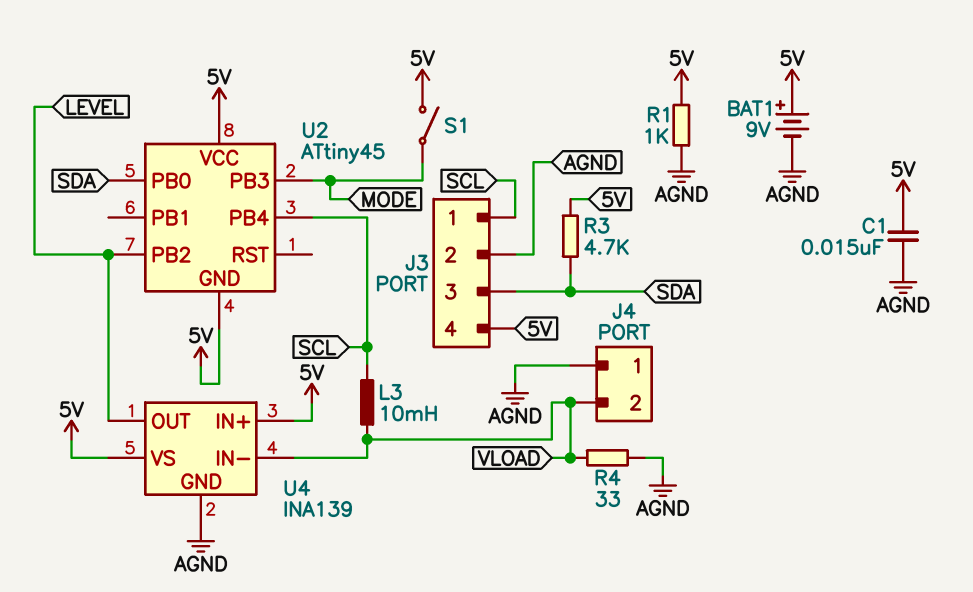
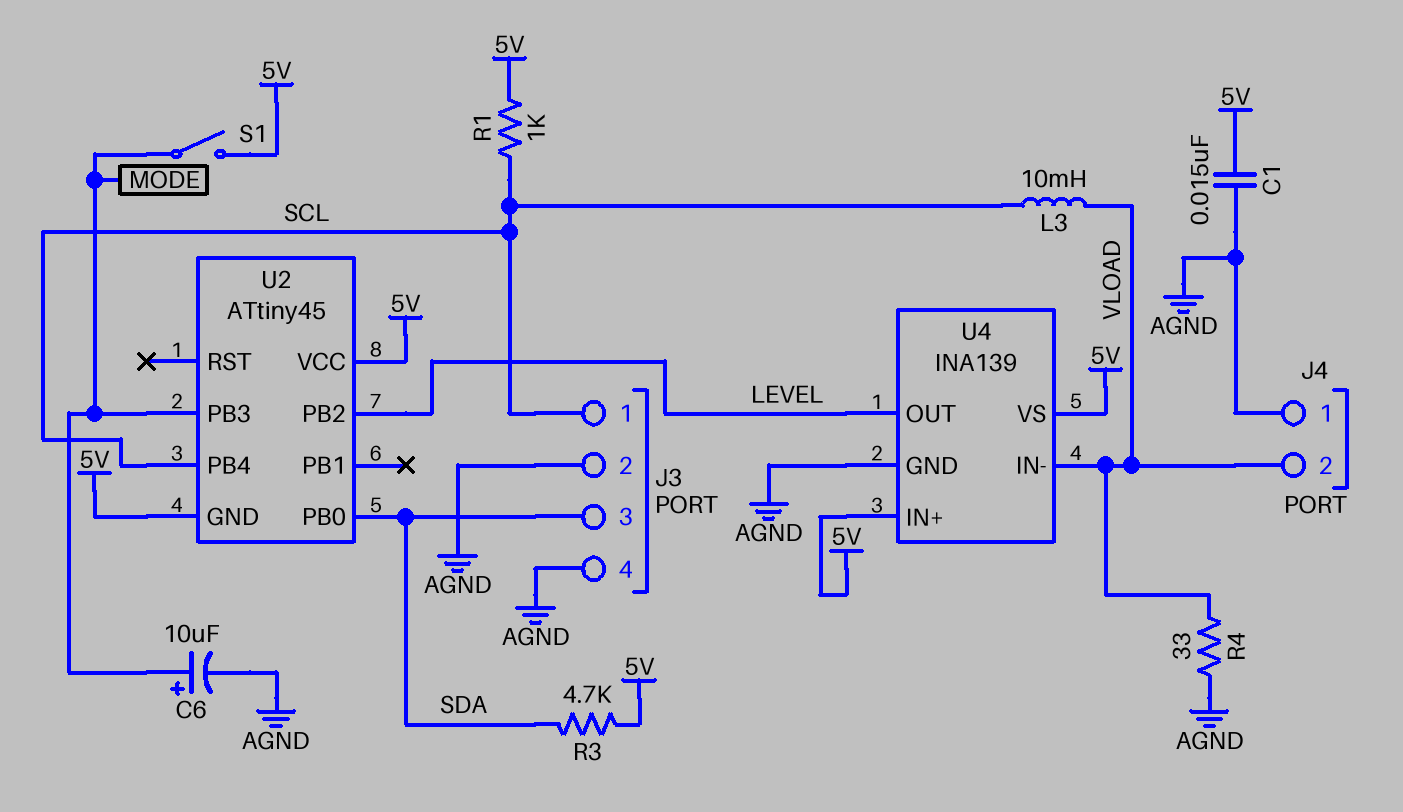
BAT1: 9V (plus 5V, minus AGND) -> none
C6: none -> 10uF (plus MODE, minus AGND)
J3 pin 4: 5V -> AGND
R1: 1k (5V, AGND) -> 1k (5V, SCL)

